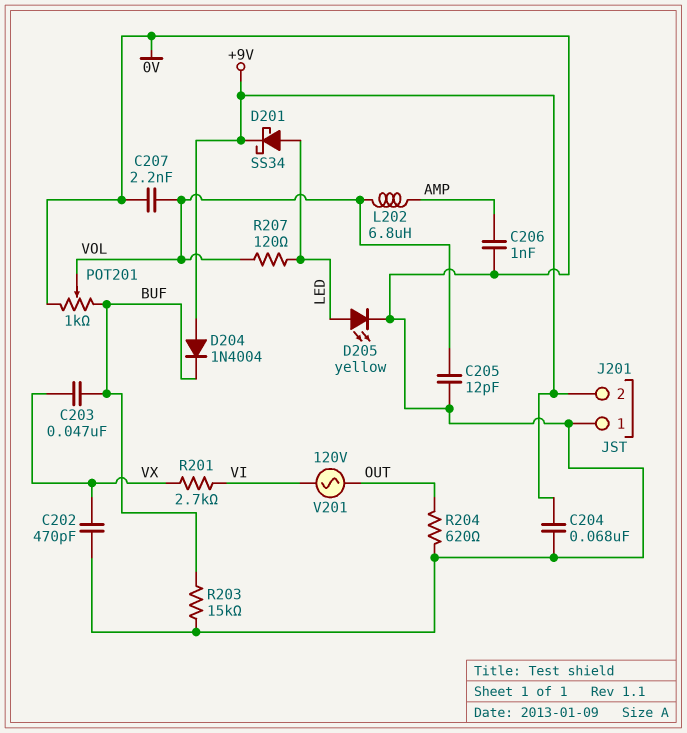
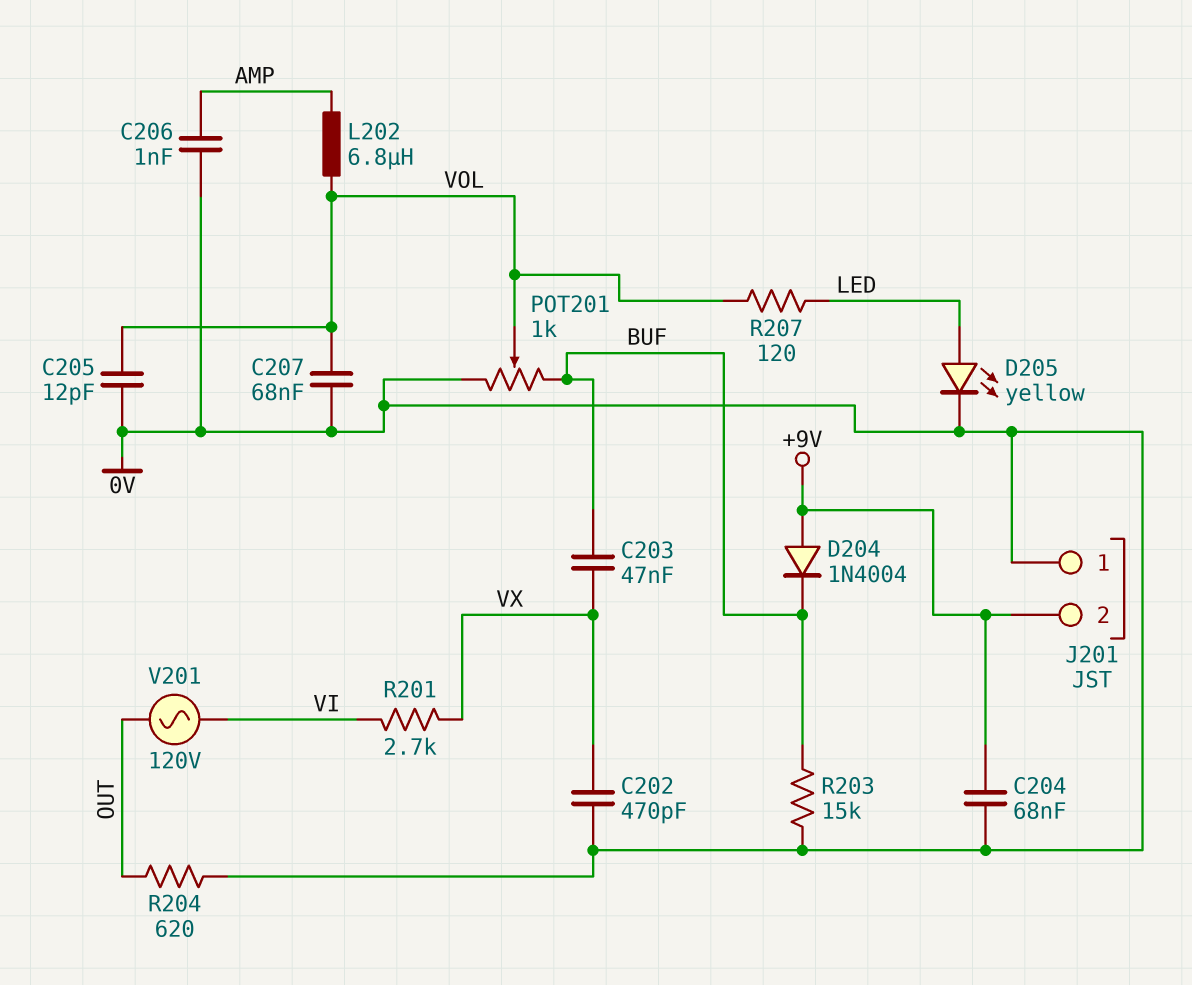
C207: 2.2nF (0V, VOL) -> 68nF (0V, VOL)
D201: schottky SS34 (A LED, K +9V) -> none

